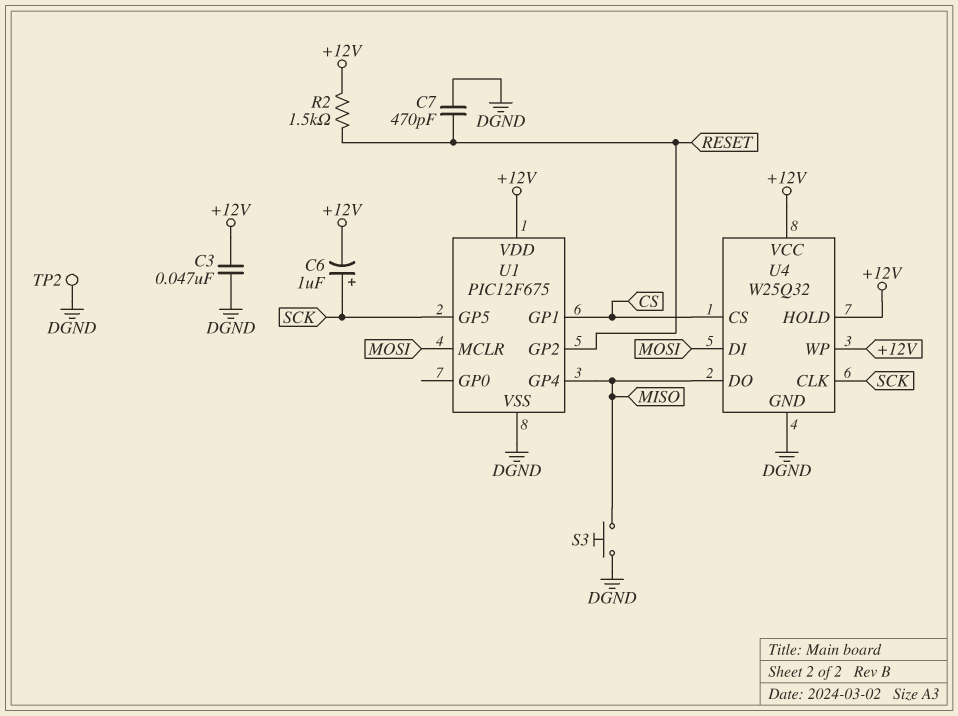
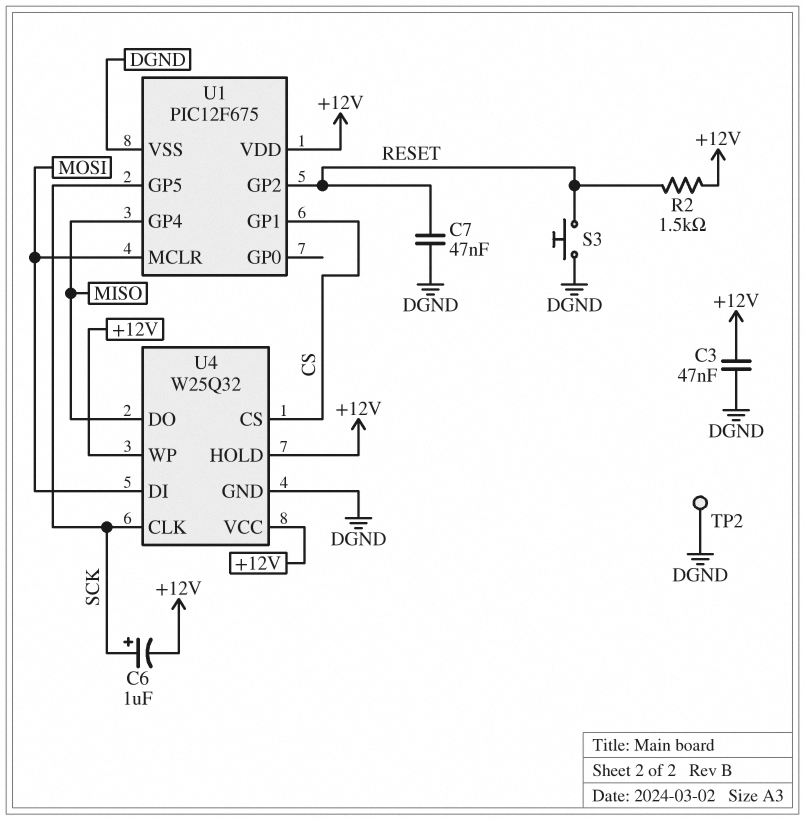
C7: 470pF (DGND, RESET) -> 47nF (DGND, RESET)
S3: button (DGND, MISO) -> button (DGND, RESET)

